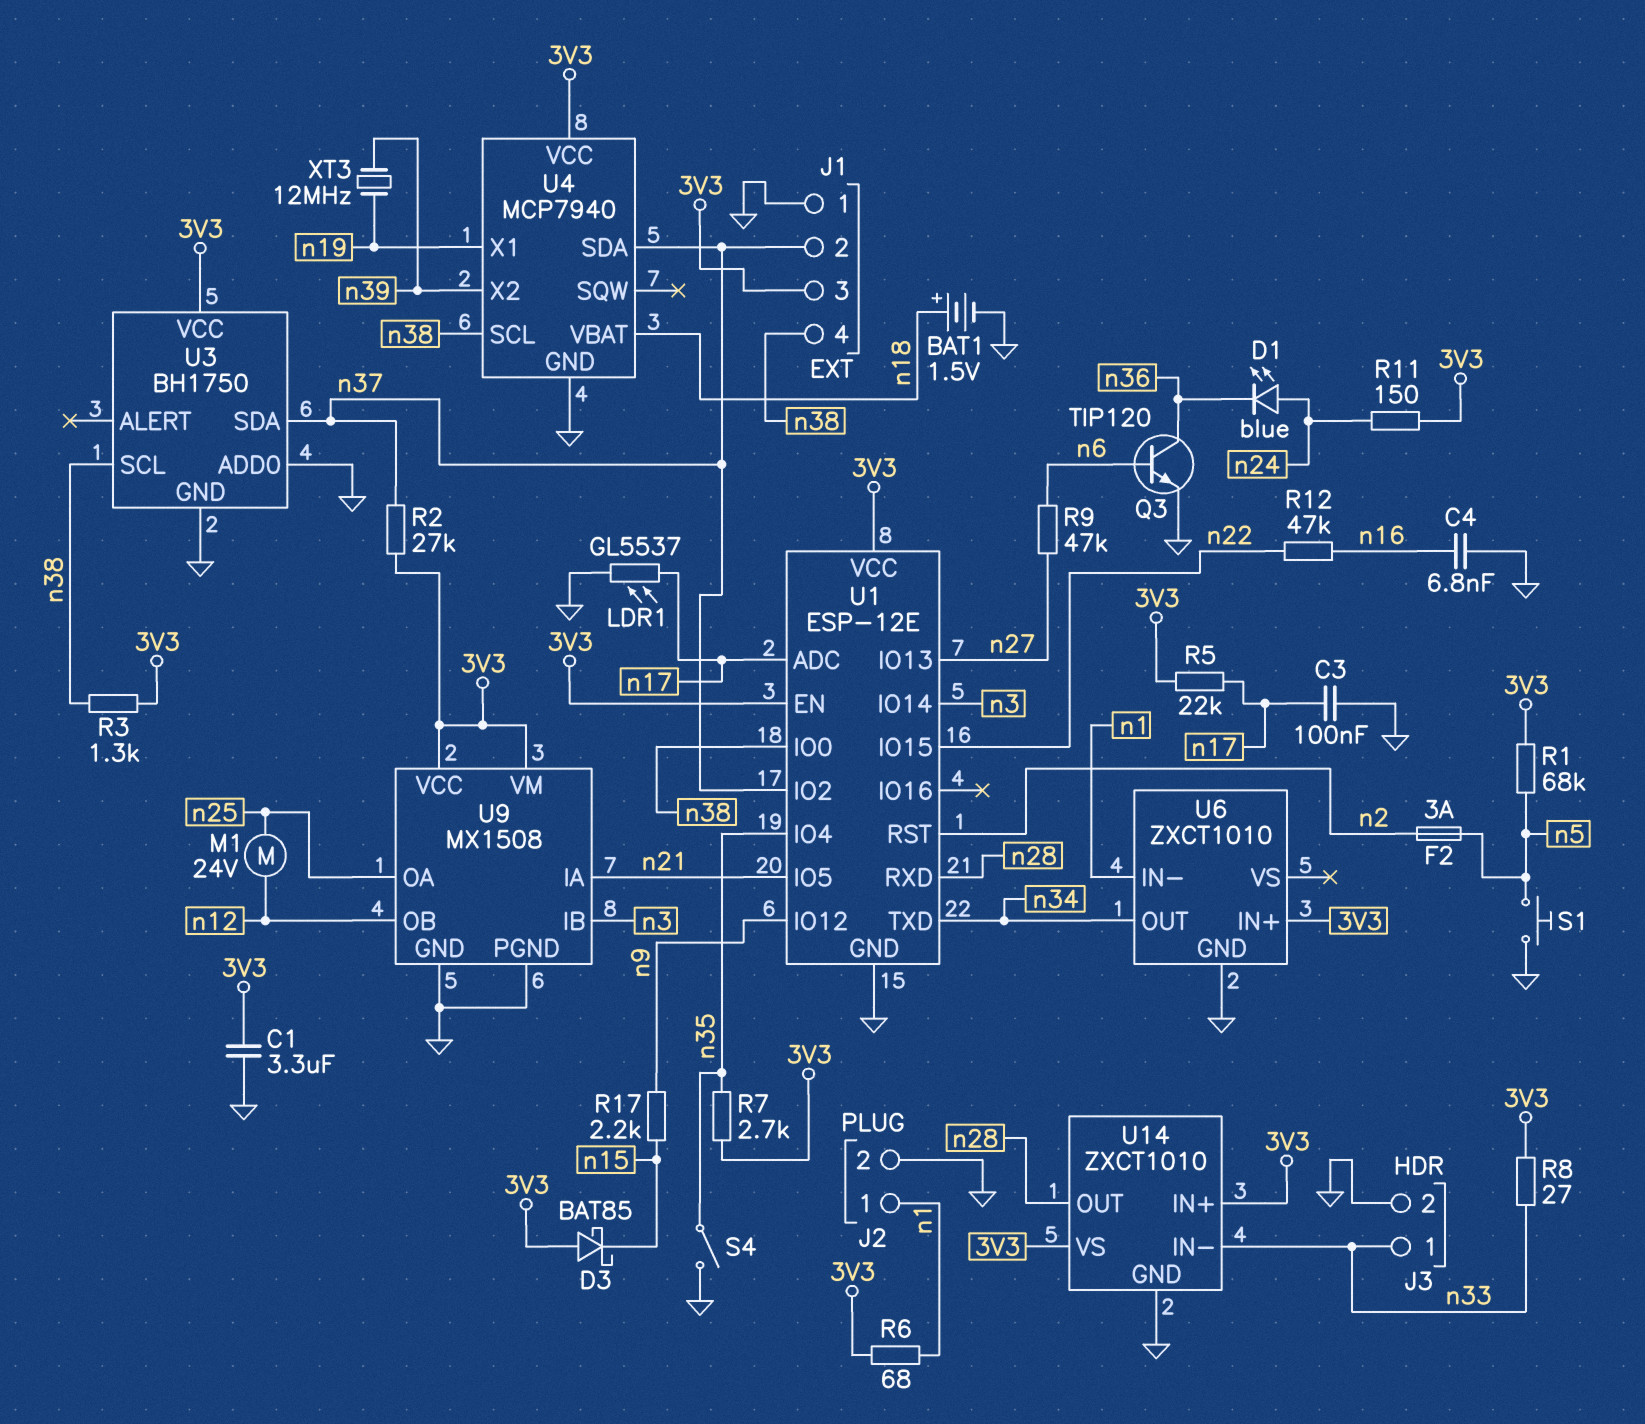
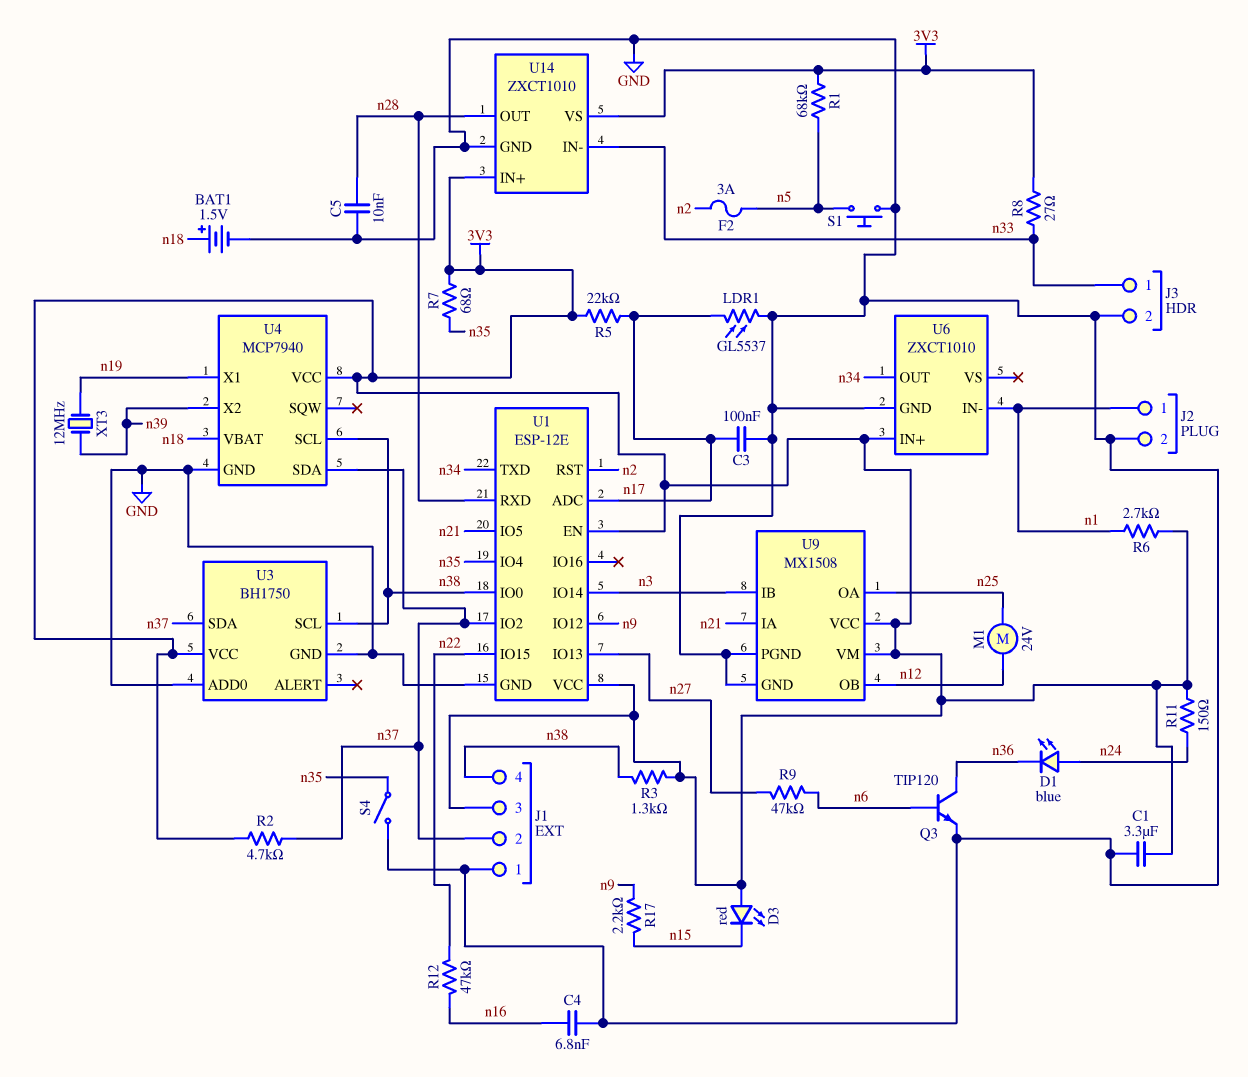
C5: none -> 10nF (GND, n28)
D3: schottky BAT85 (A 3V3, K n15) -> LED red (A 3V3, K n15)
R2: 27k (3V3, n37) -> 4.7k (3V3, n37)
R6: 68 (3V3, n1) -> 2.7k (3V3, n1)
R7: 2.7k (3V3, n35) -> 68 (3V3, n35)

